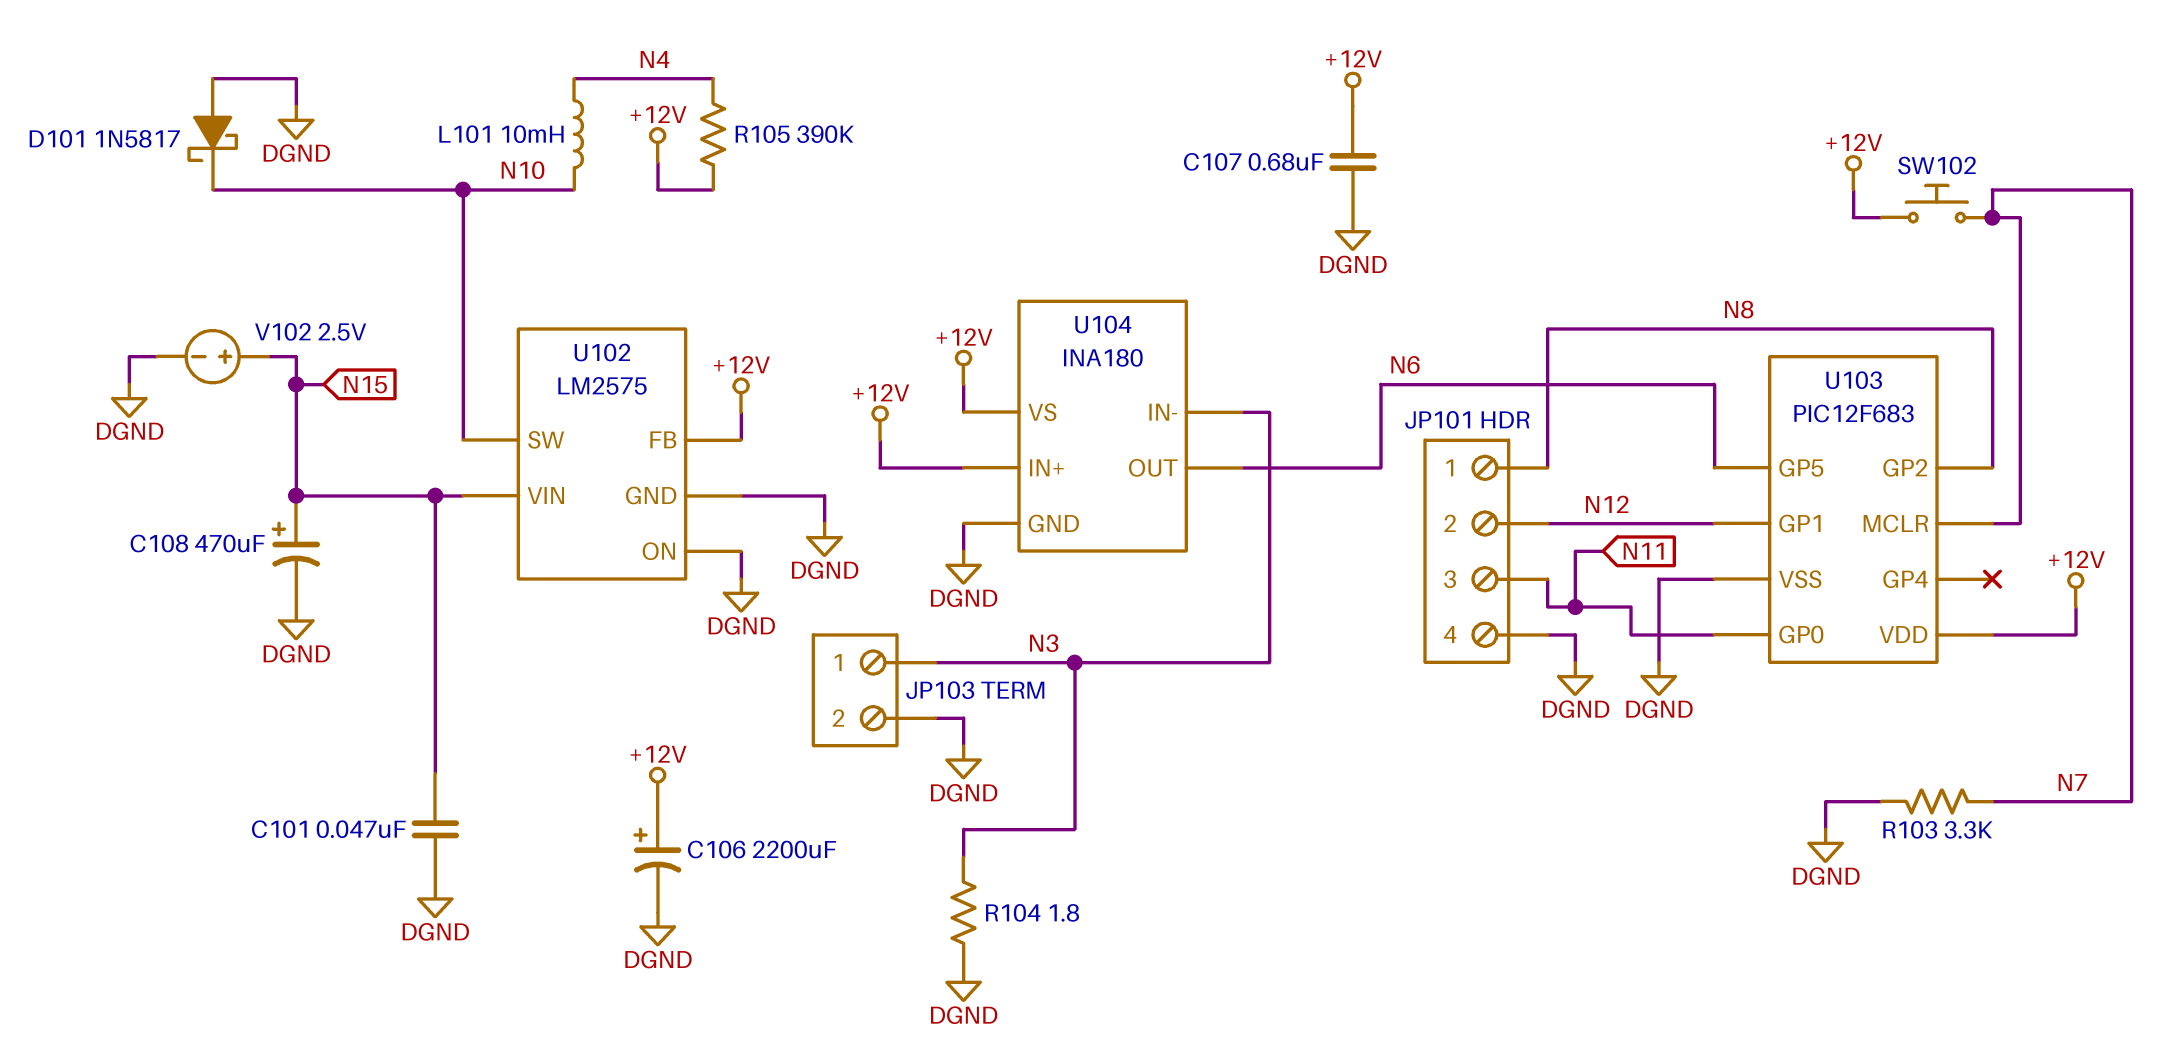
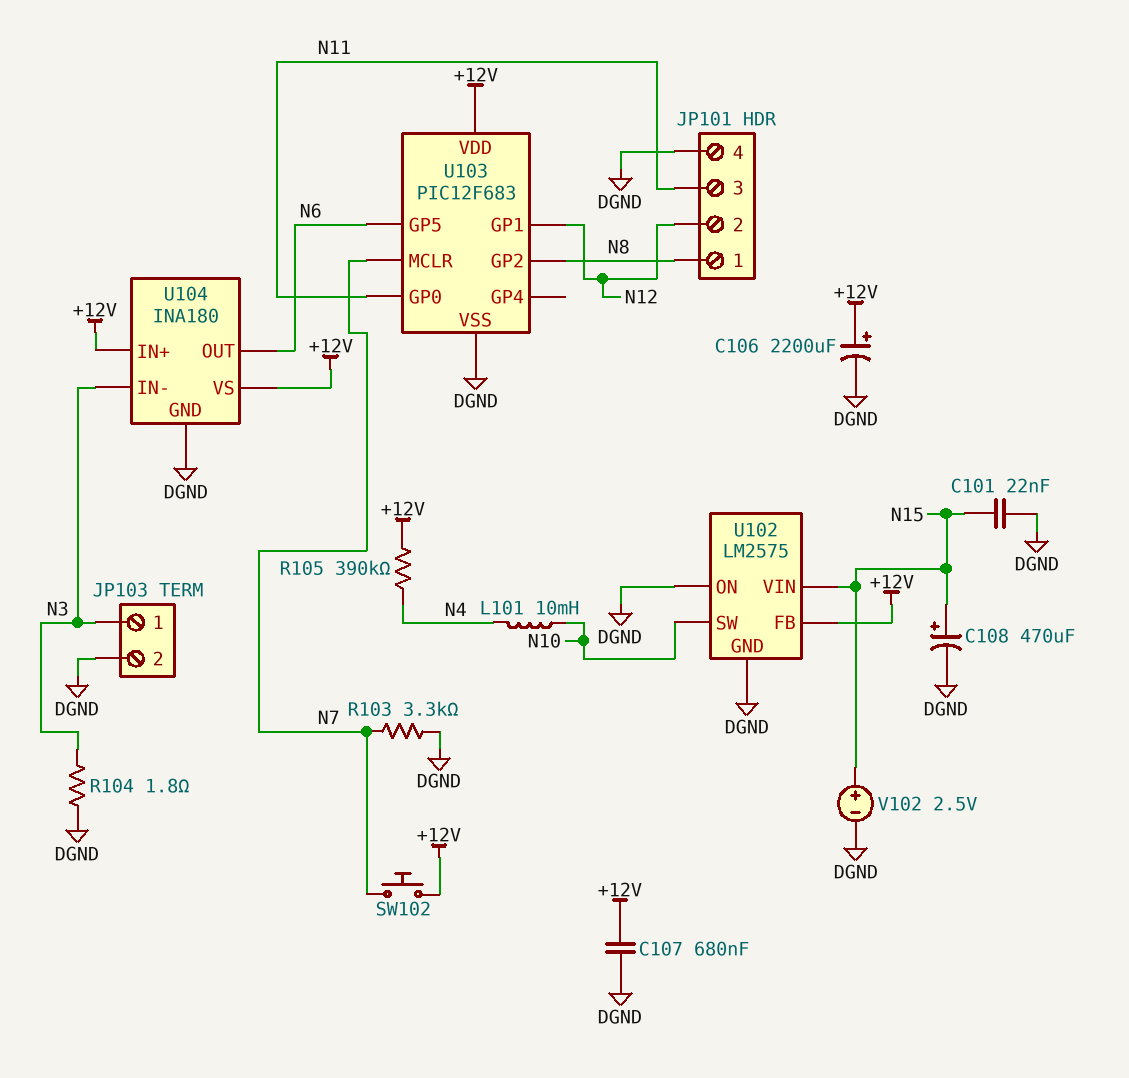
C101: 47nF (DGND, N15) -> 22nF (DGND, N15)
D101: schottky 1N5817 (A DGND, K N10) -> none

